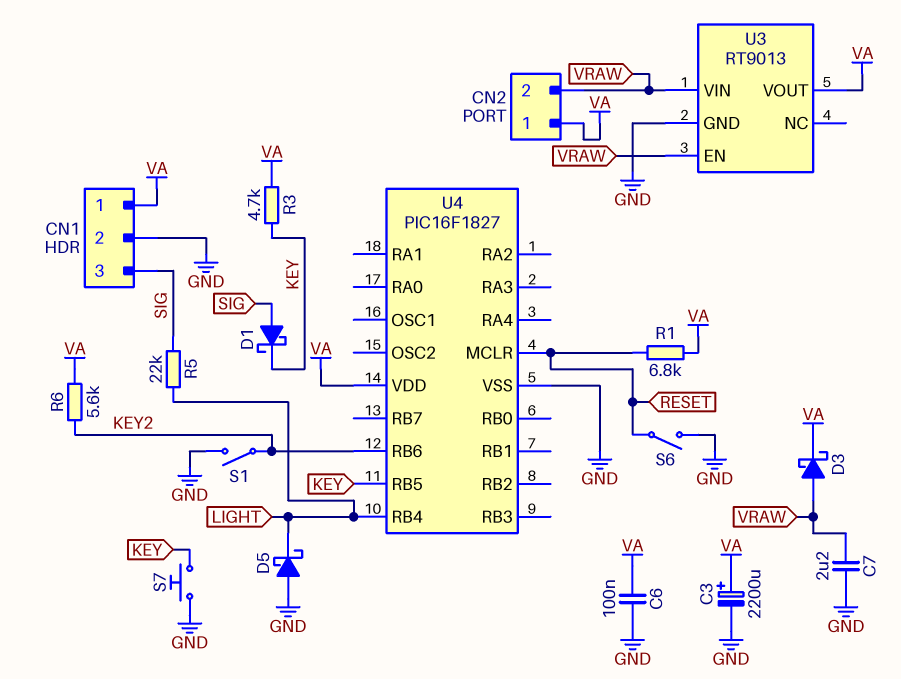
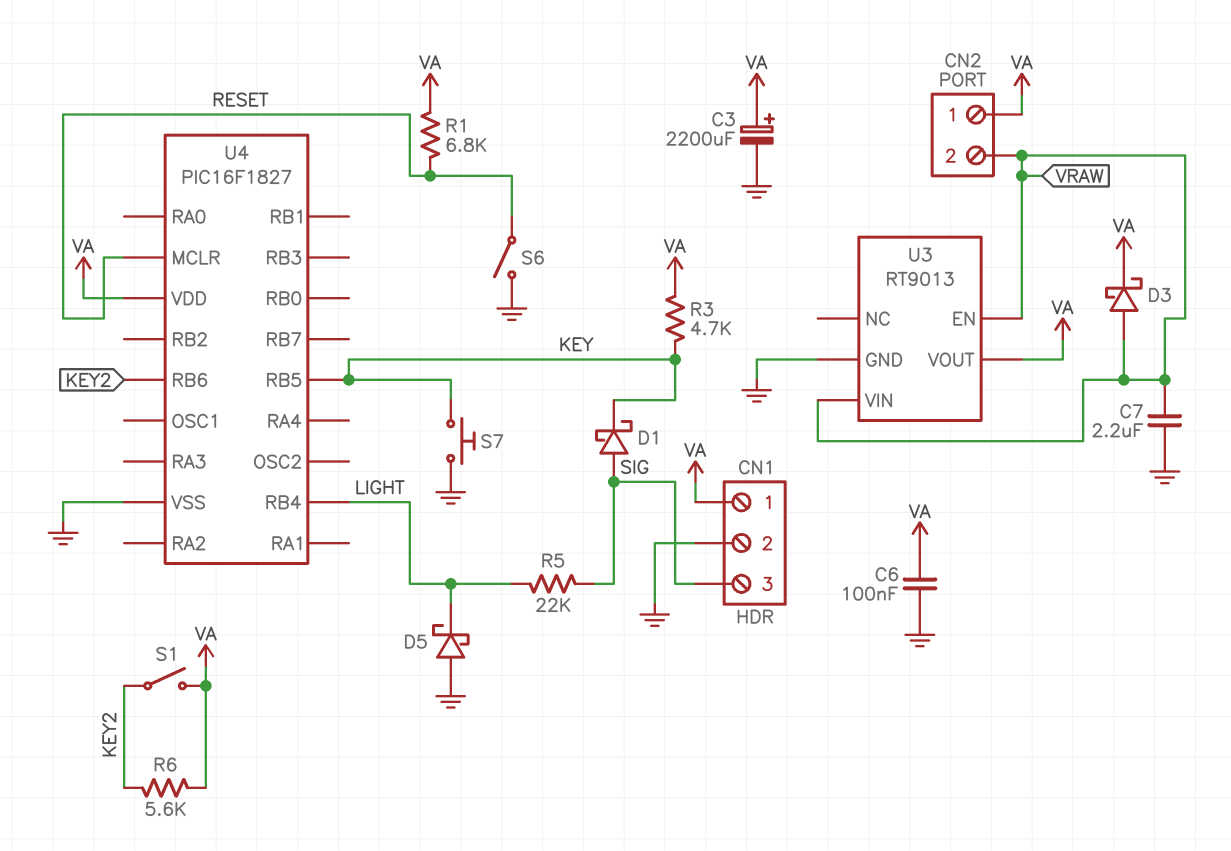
S1: switch (GND, KEY2) -> switch (KEY2, VA)

